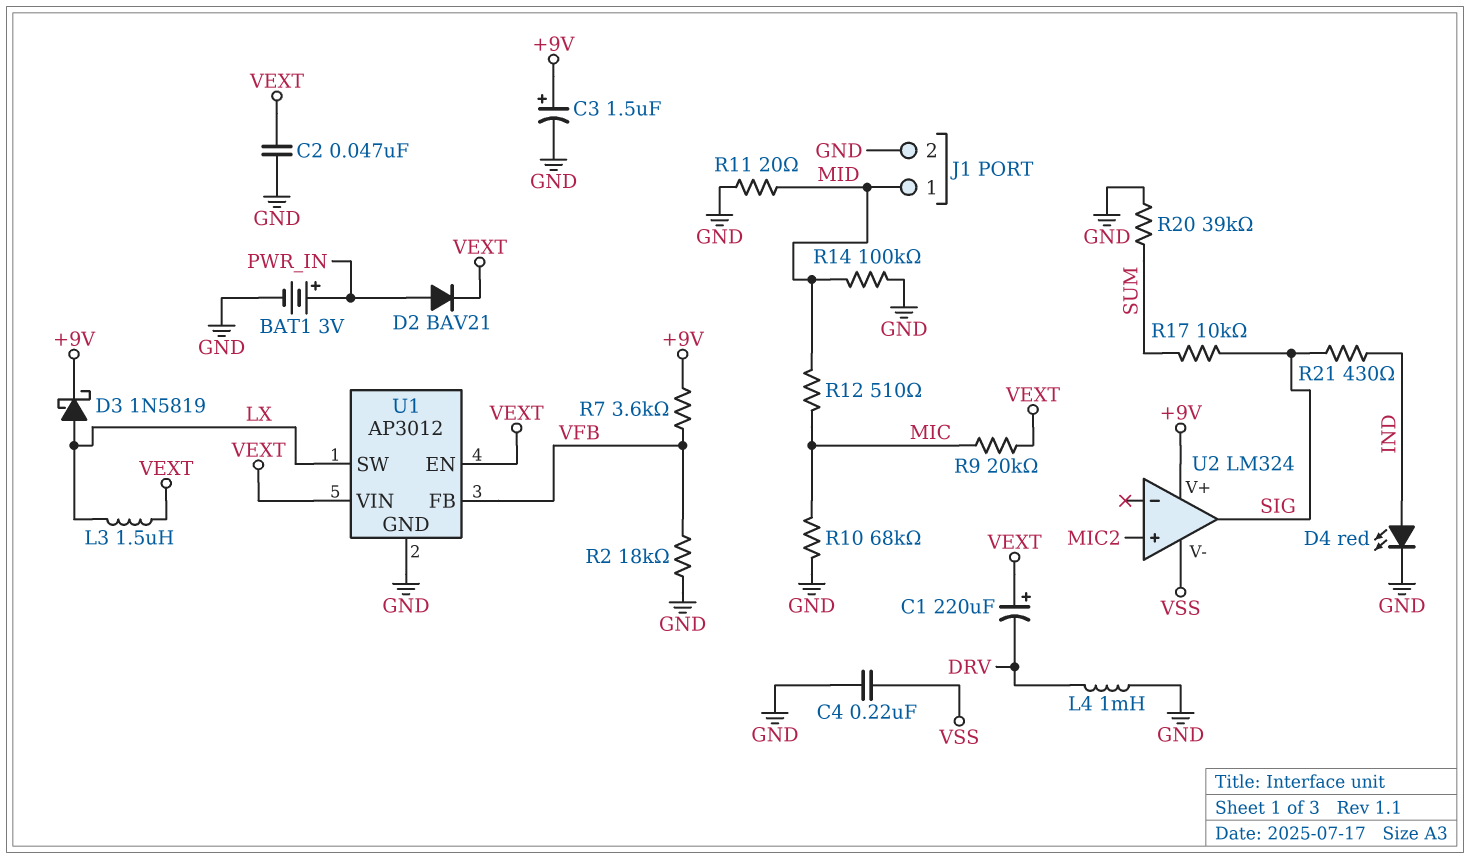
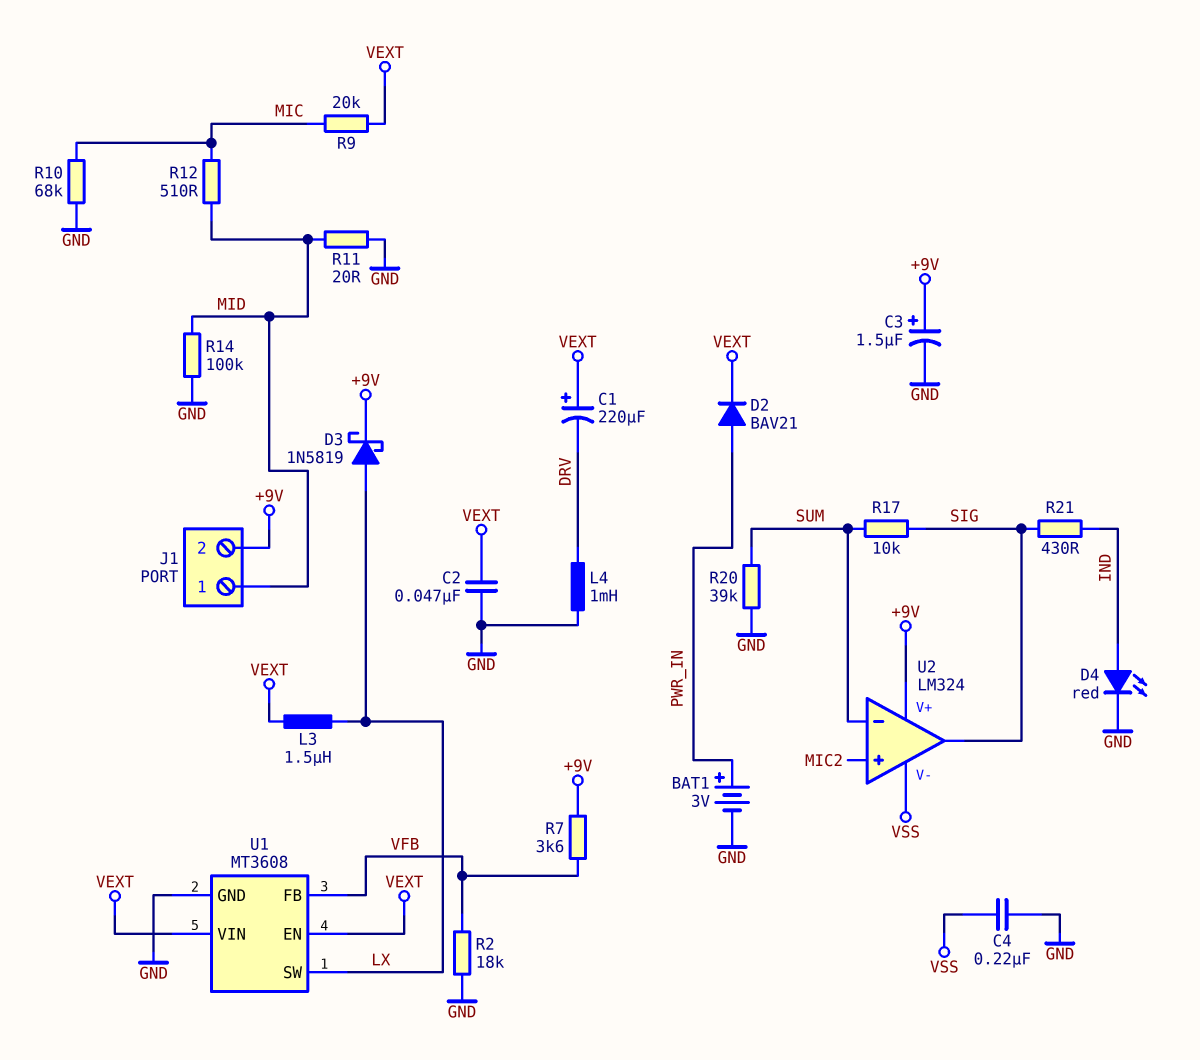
J1 pin 2: GND -> +9V
U1: AP3012 -> MT3608
U2 pin in-: none -> SUM

